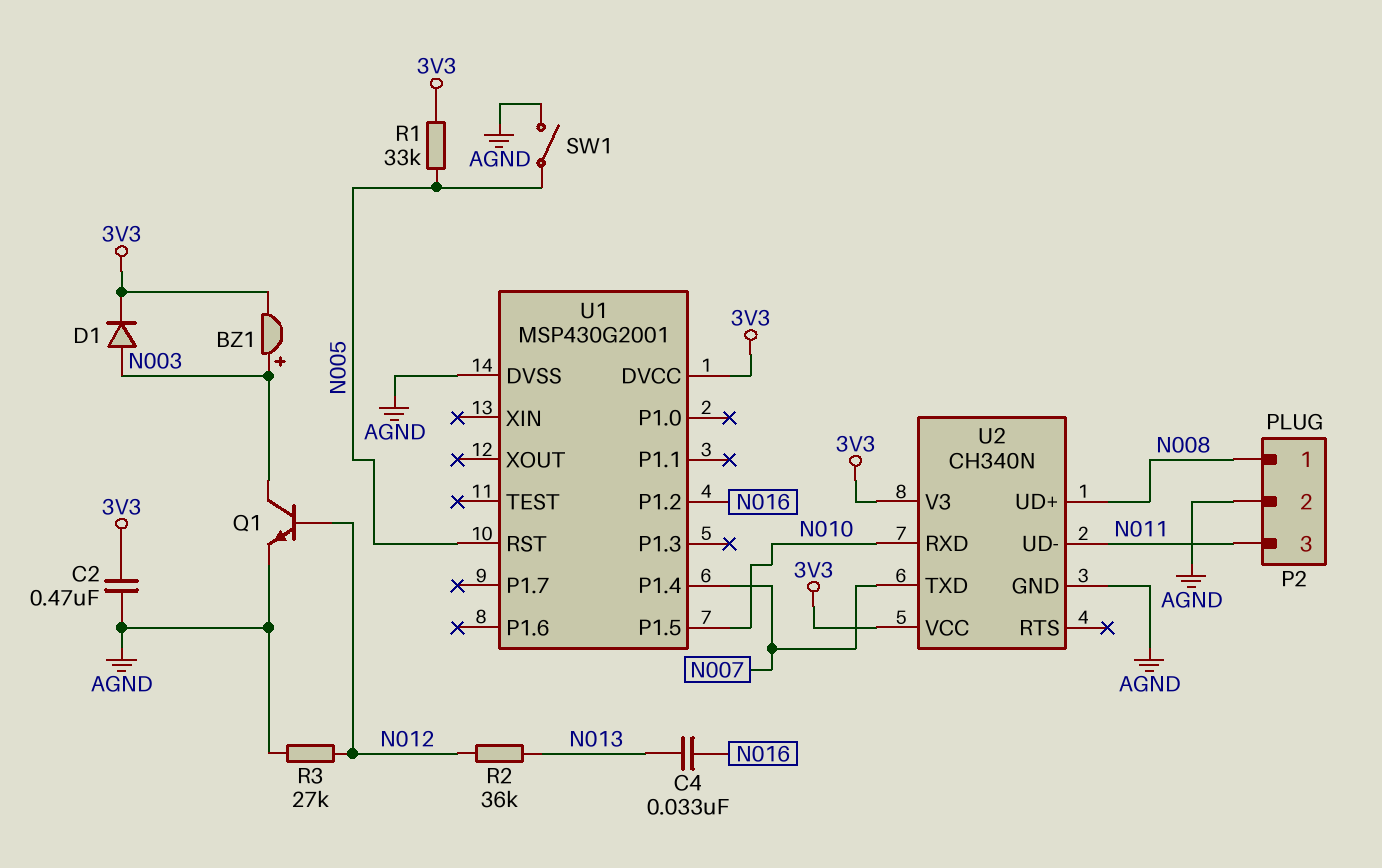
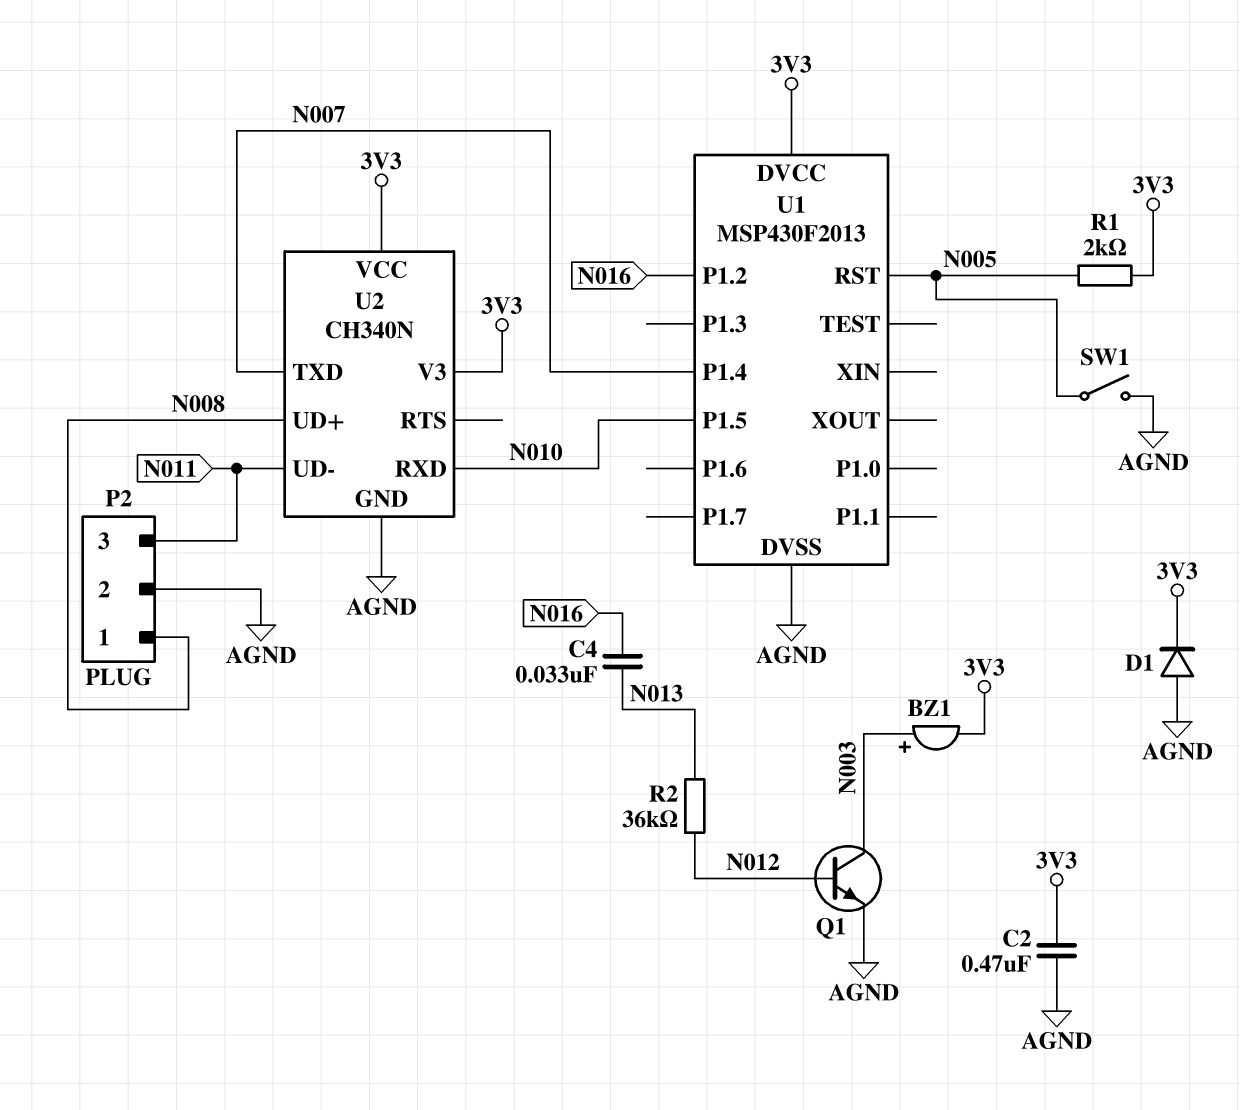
D1: diode (A N003, K 3V3) -> diode (A AGND, K 3V3)
R1: 33k (3V3, N005) -> 2k (3V3, N005)
R3: 27k (AGND, N012) -> none
U1: MSP430G2001 -> MSP430F2013

